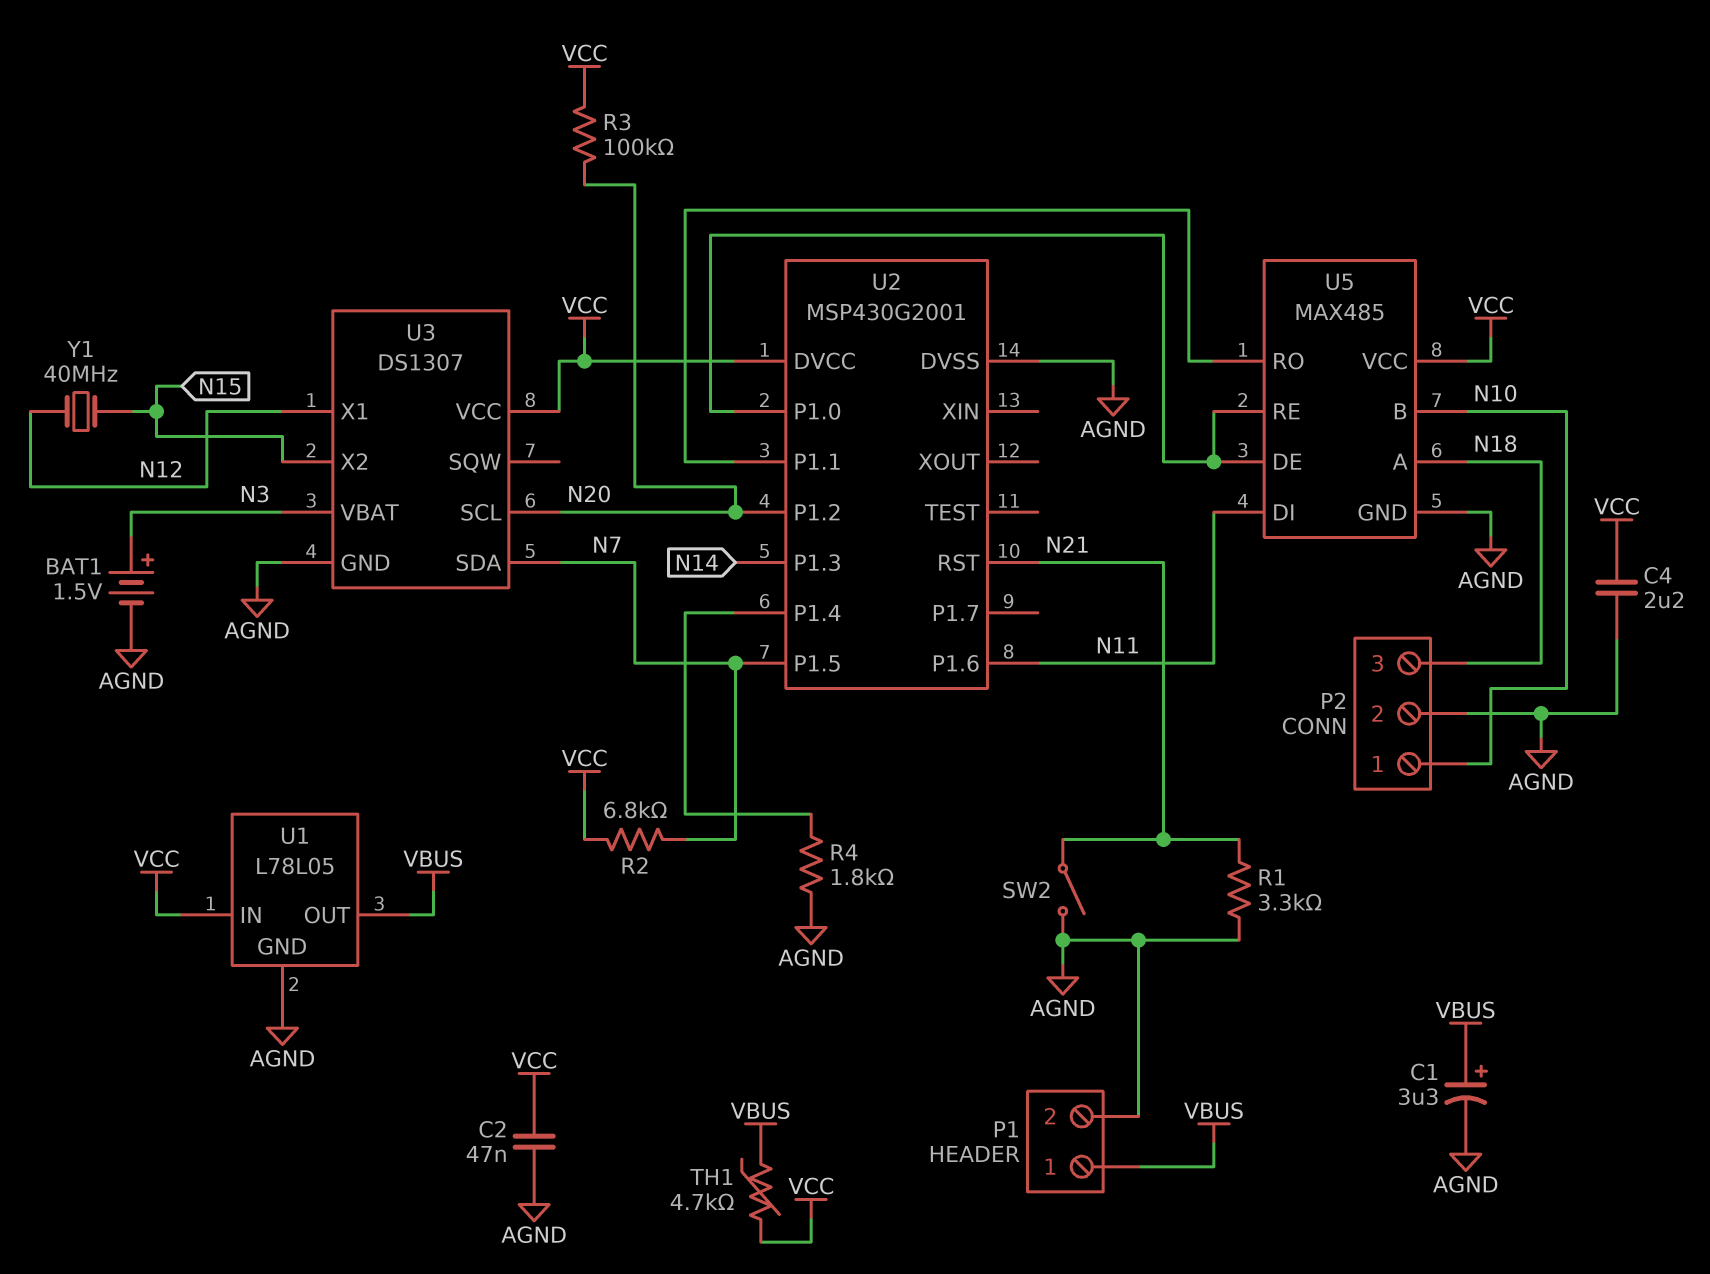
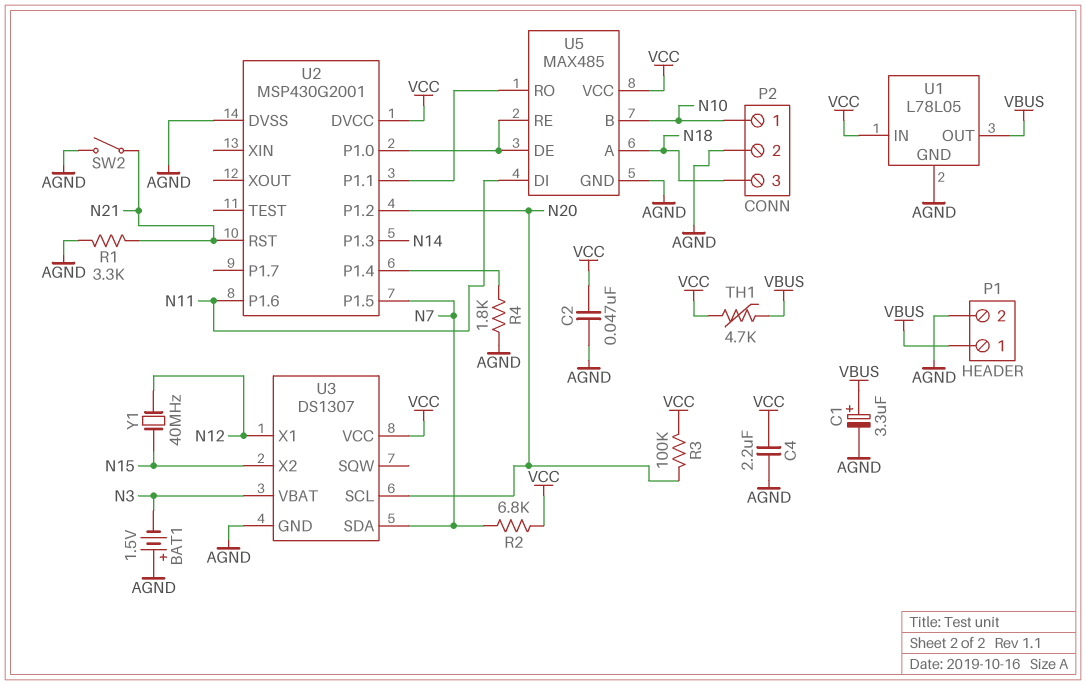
BAT1: 1.5V (plus N3, minus AGND) -> 1.5V (plus AGND, minus N3)

